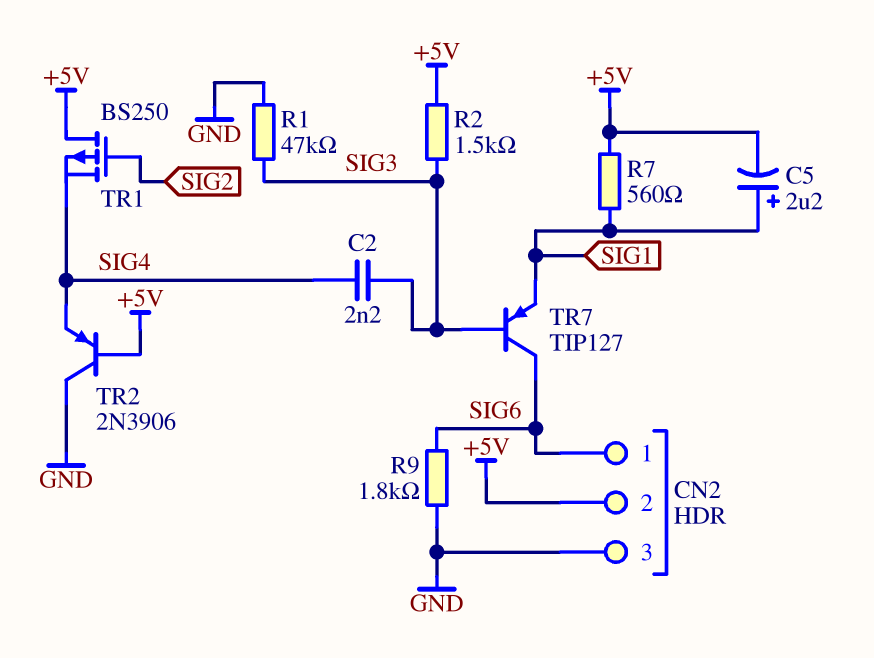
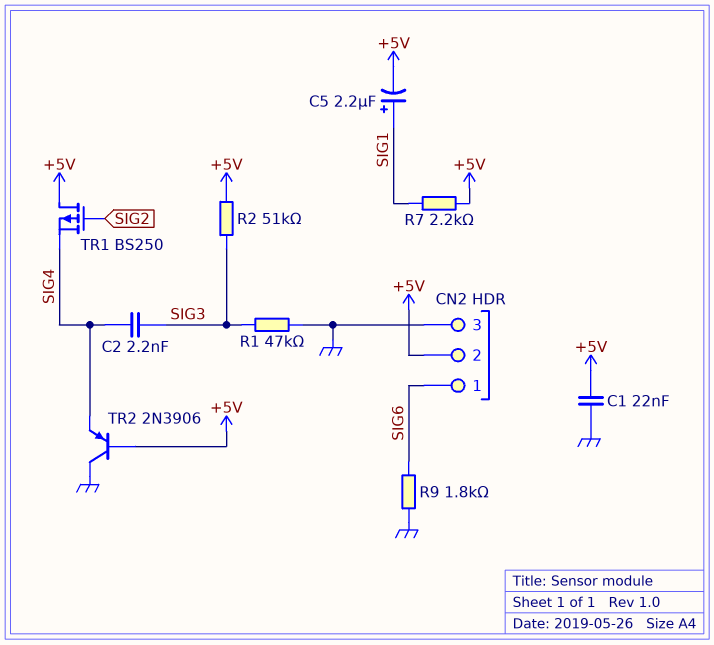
C1: none -> 22nF (+5V, GND)
R2: 1.5k (+5V, SIG3) -> 51k (+5V, SIG3)
R7: 560 (+5V, SIG1) -> 2.2k (+5V, SIG1)
TR7: PNP TIP127 (B SIG3, C SIG6, E SIG1) -> none

